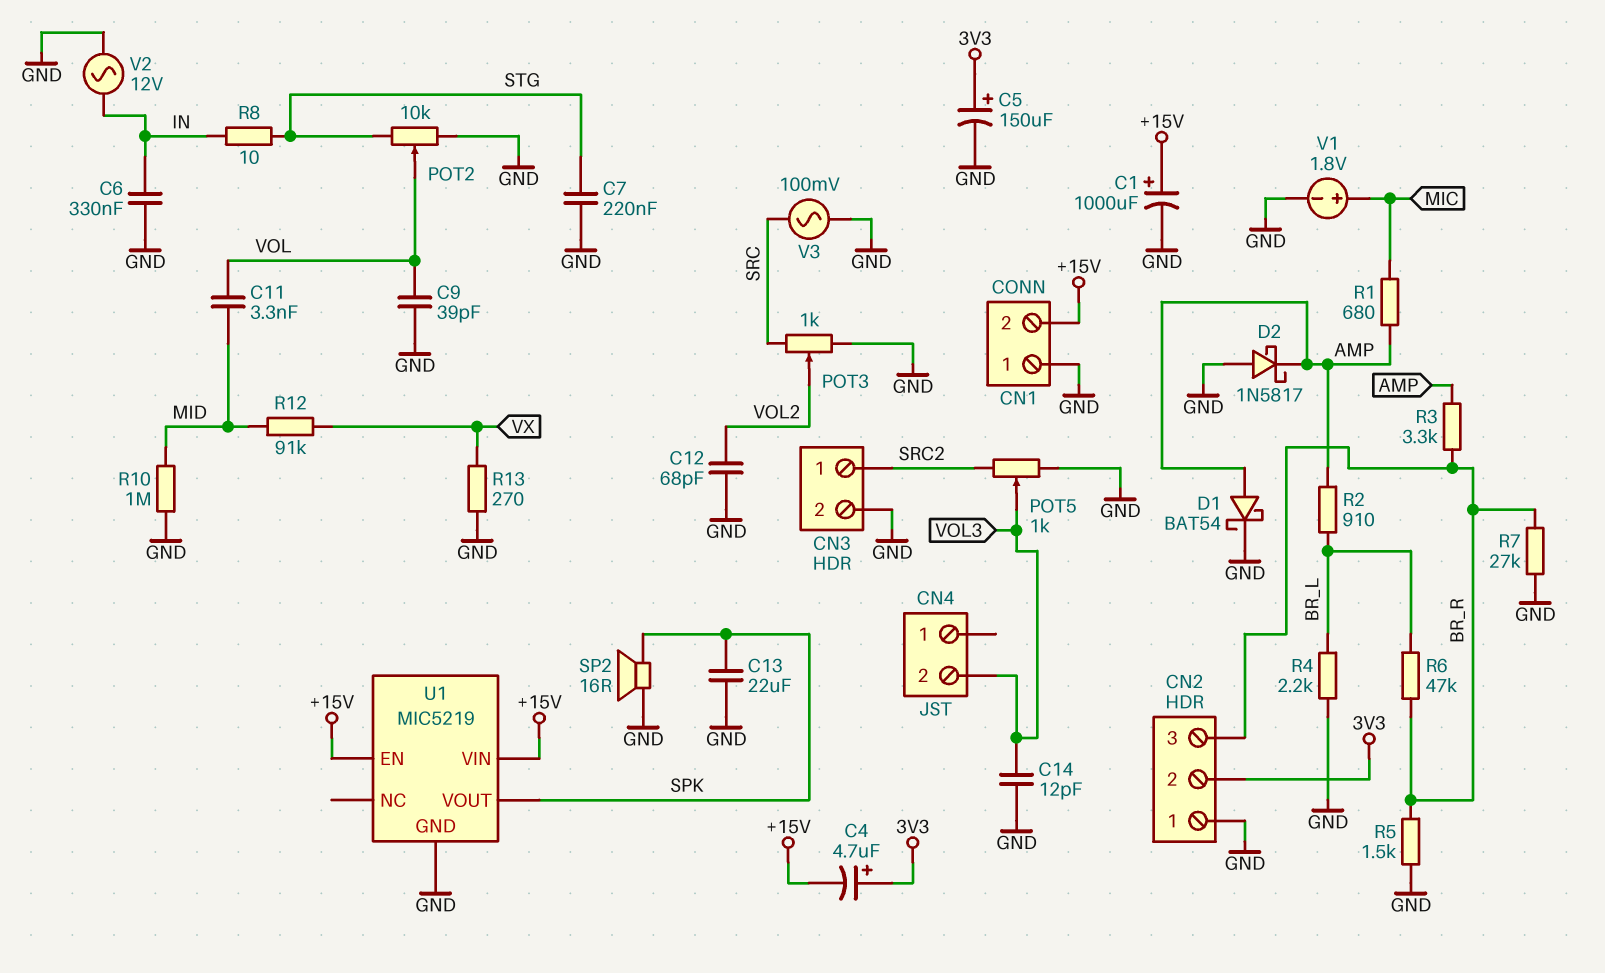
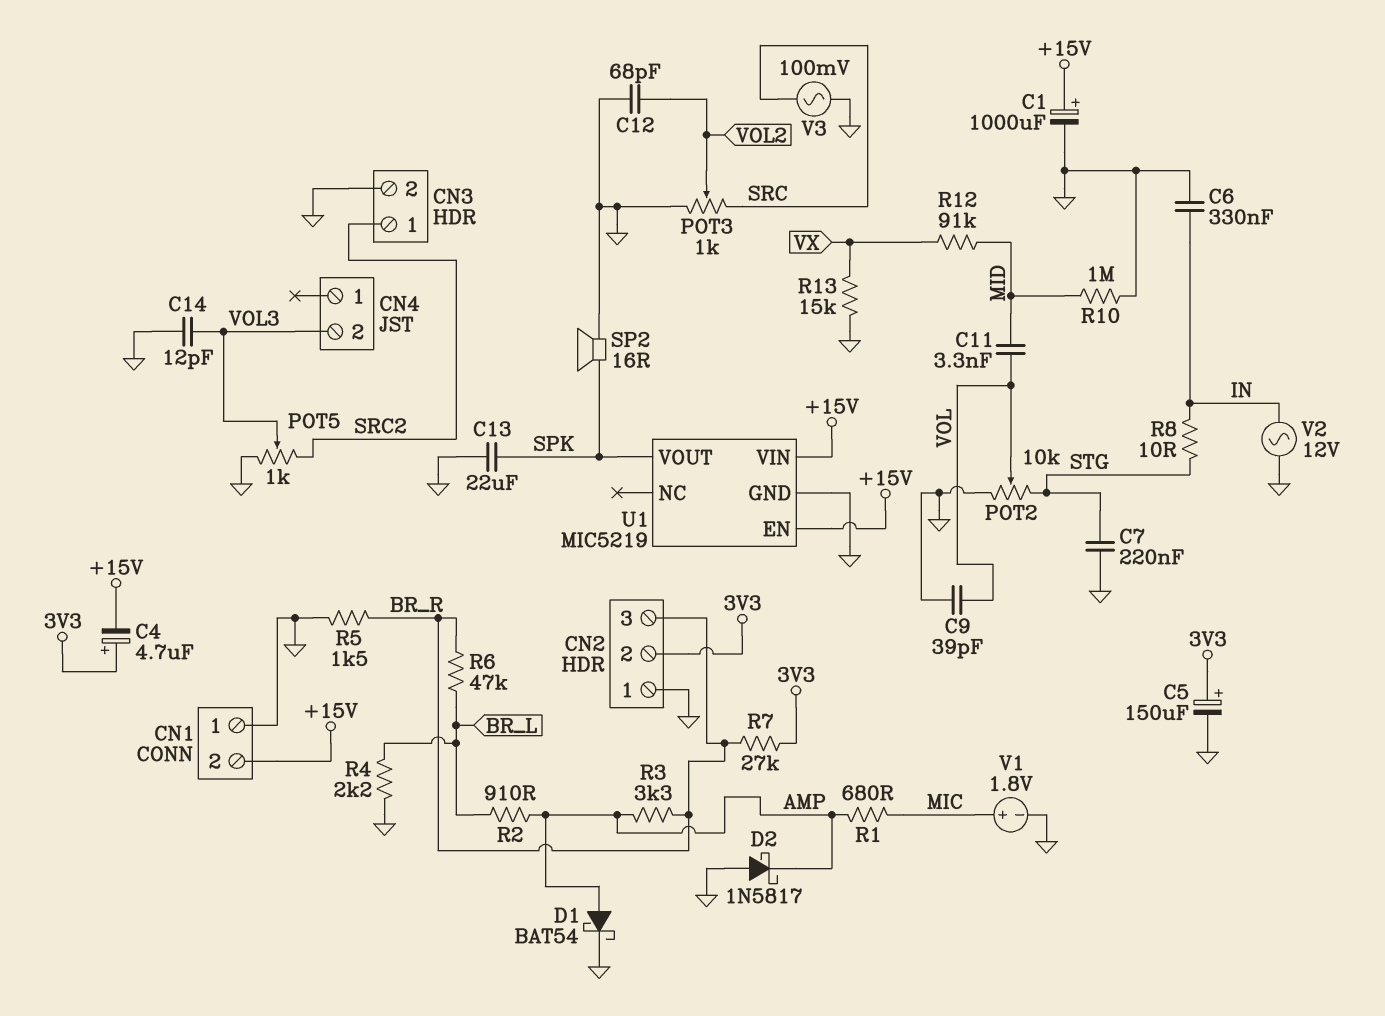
R7: 27k (BR_R, GND) -> 27k (3V3, BR_R)
R13: 270 (GND, VX) -> 15k (GND, VX)

